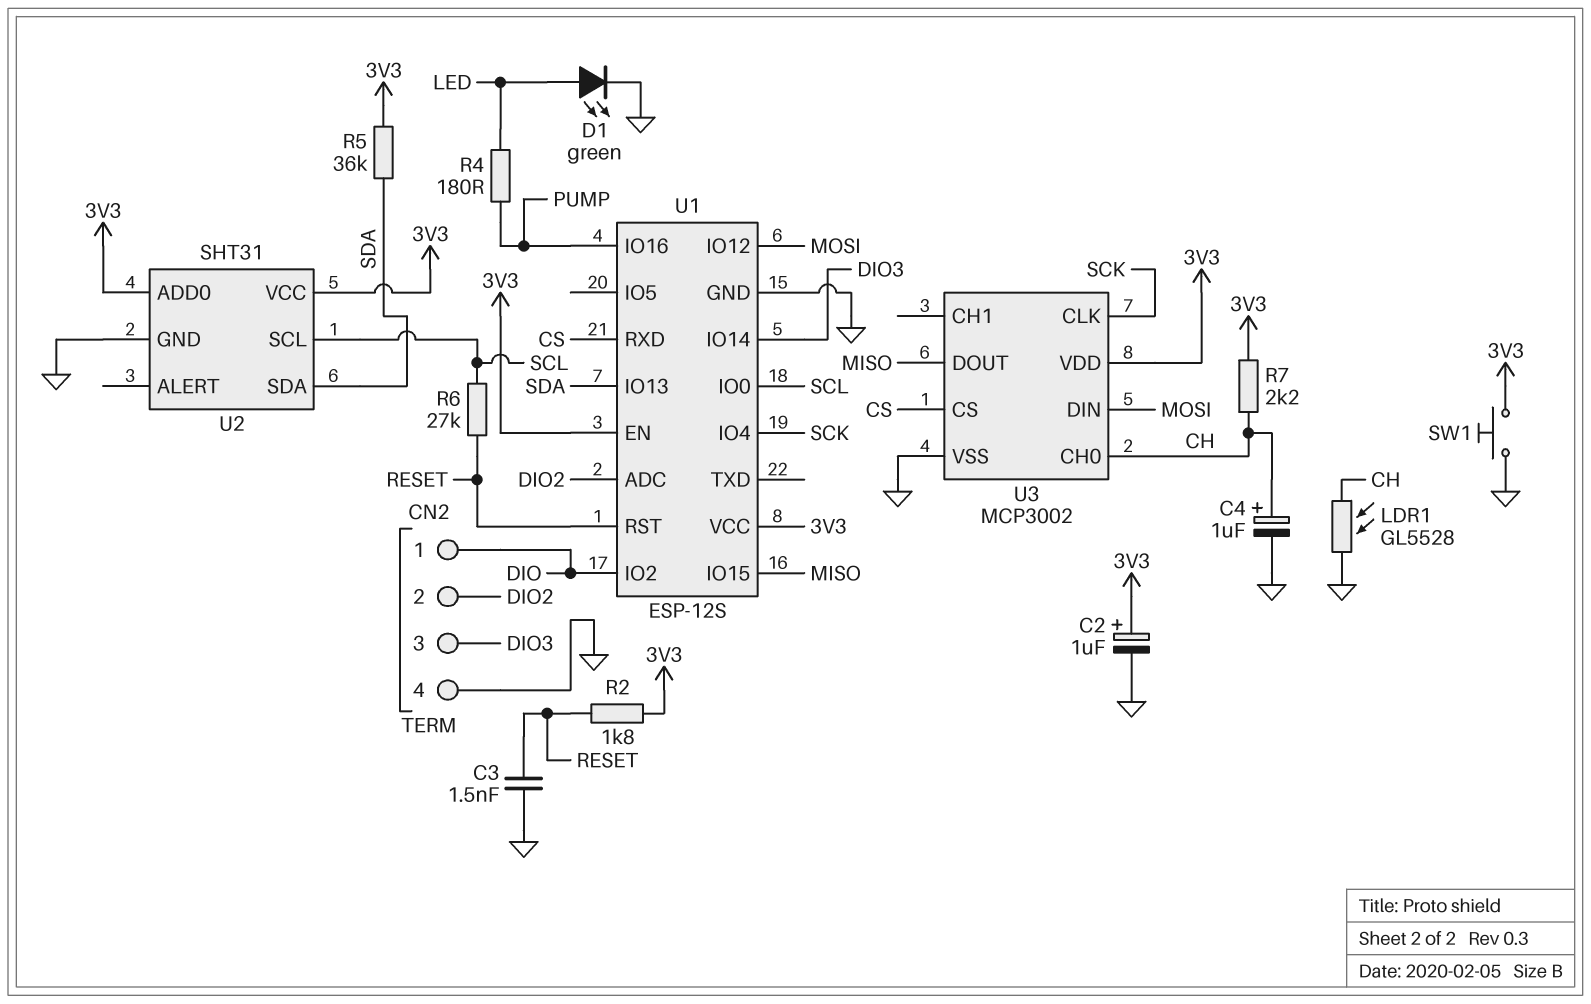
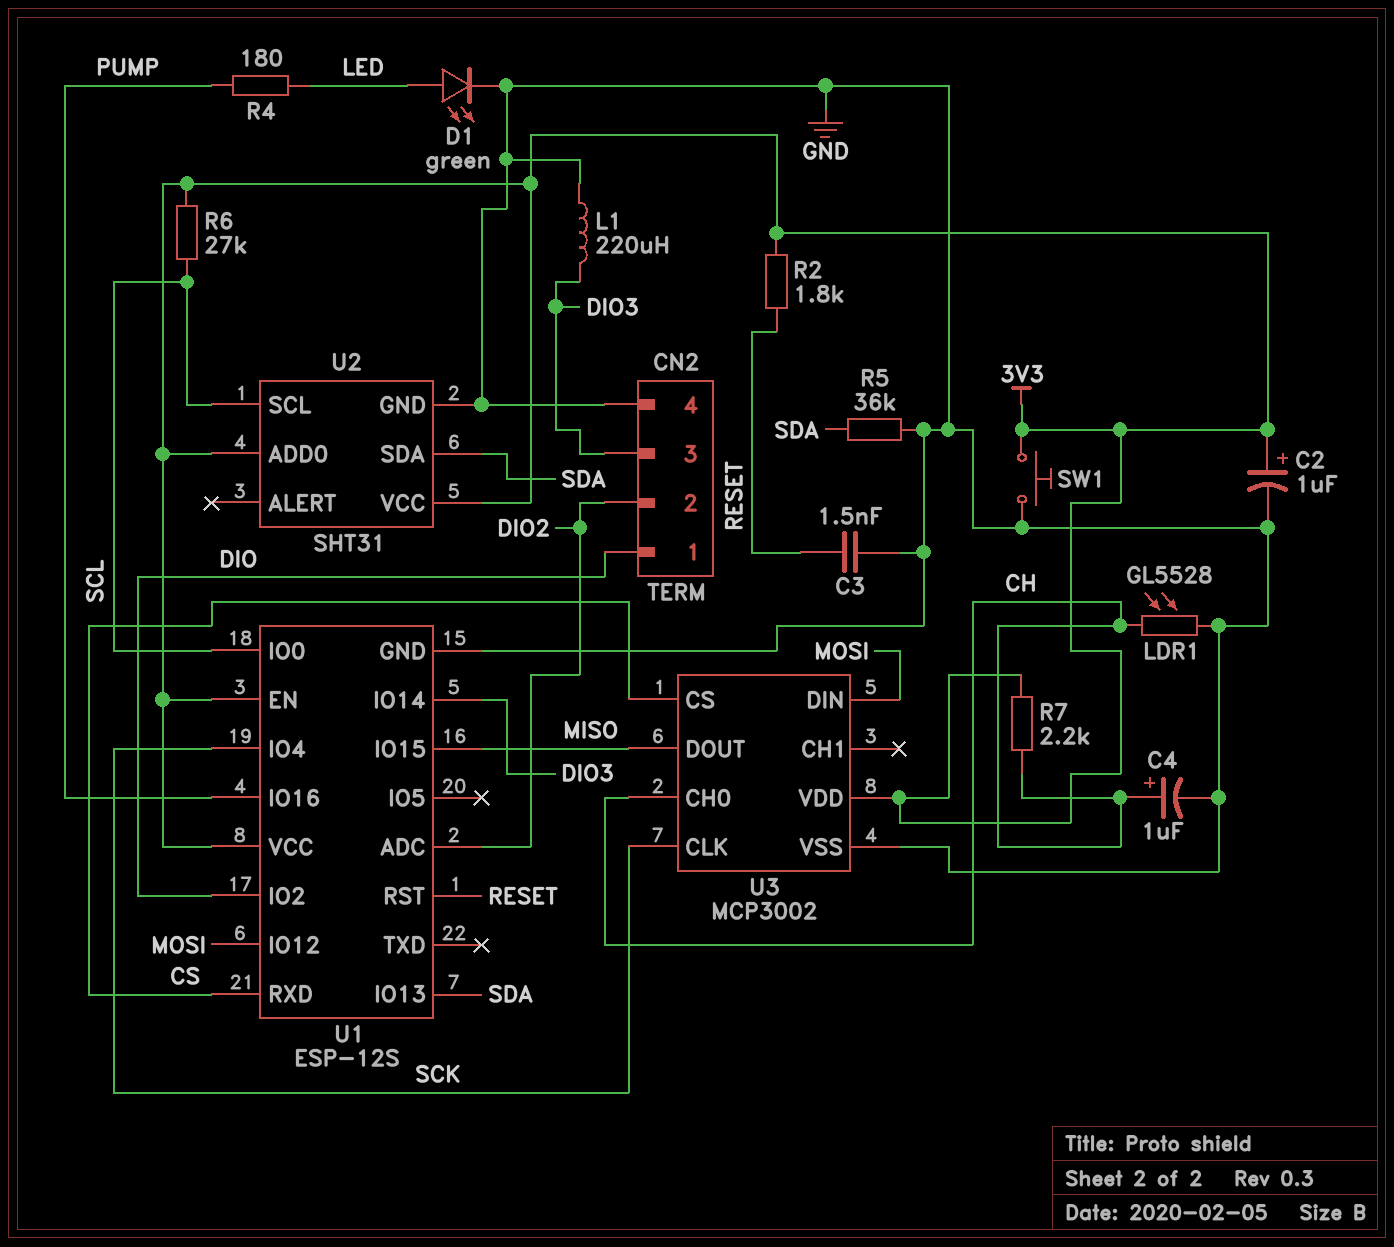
L1: none -> 220uH (DIO3, GND)
R5: 36k (3V3, SDA) -> 36k (GND, SDA)
R6: 27k (RESET, SCL) -> 27k (3V3, SCL)

